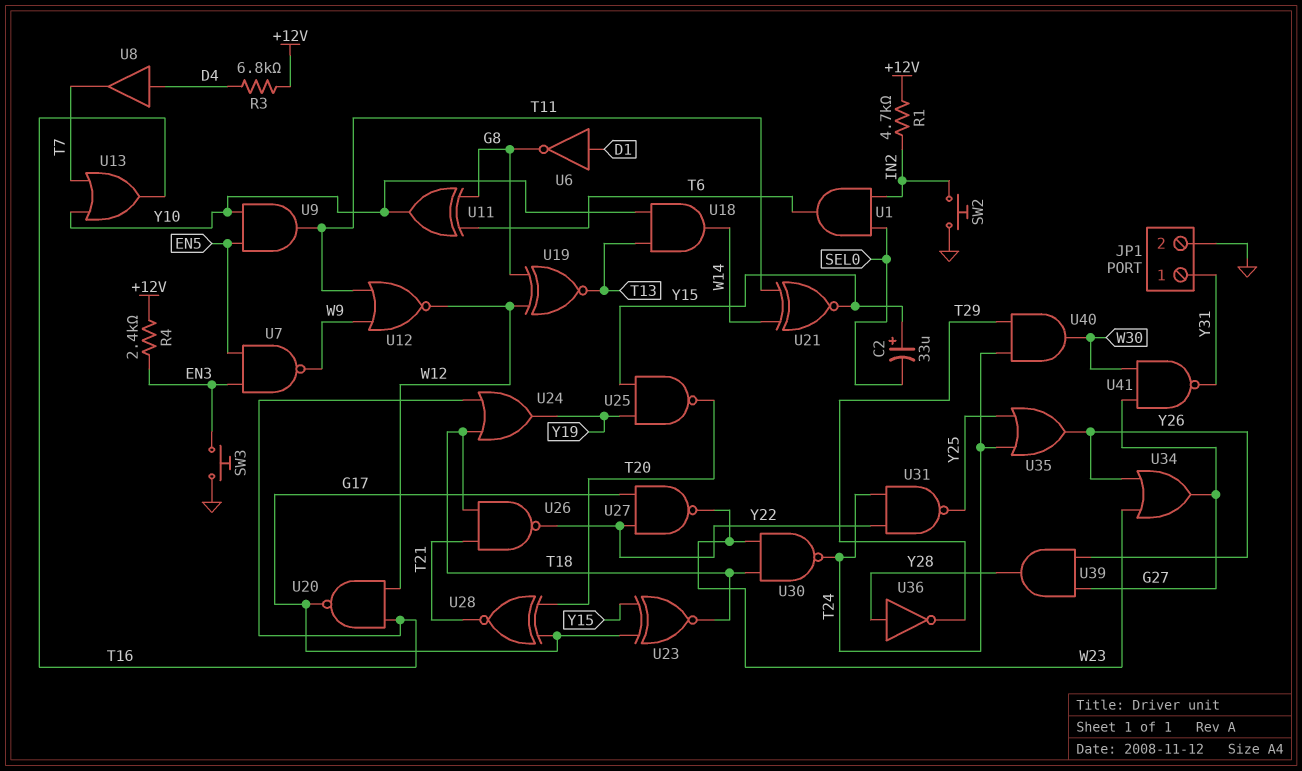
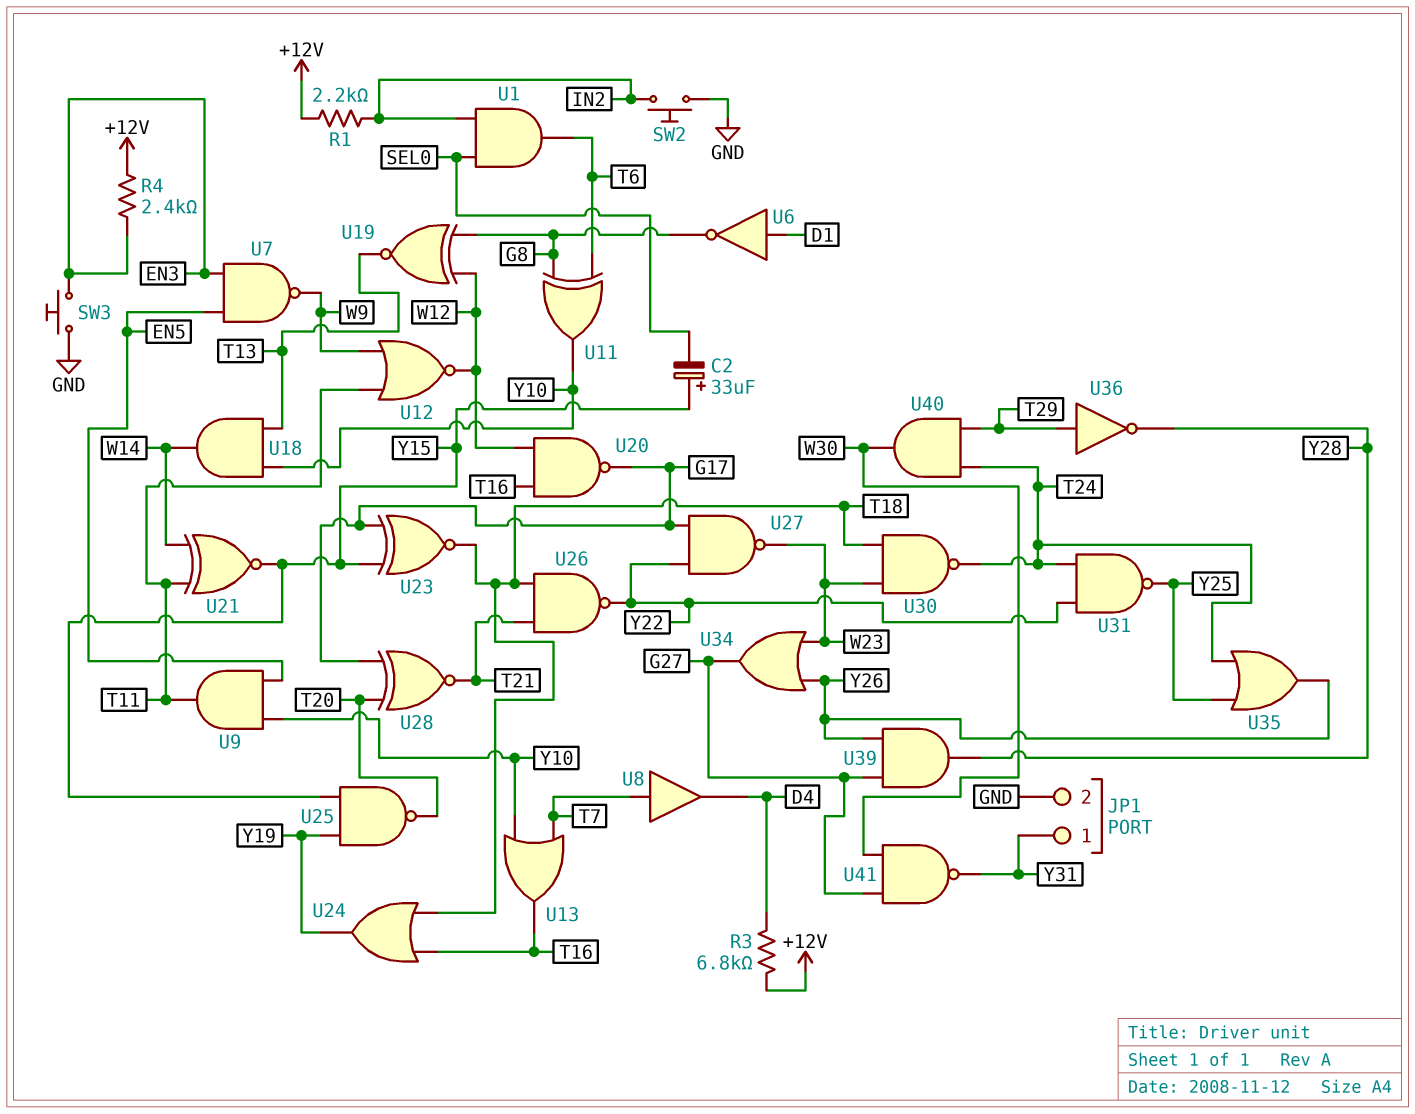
R1: 4.7k (+12V, IN2) -> 2.2k (+12V, IN2)
U8: buffer (in D4, out T7) -> buffer (in T7, out D4)
U36: NOT (in Y28, out T29) -> NOT (in T29, out Y28)

